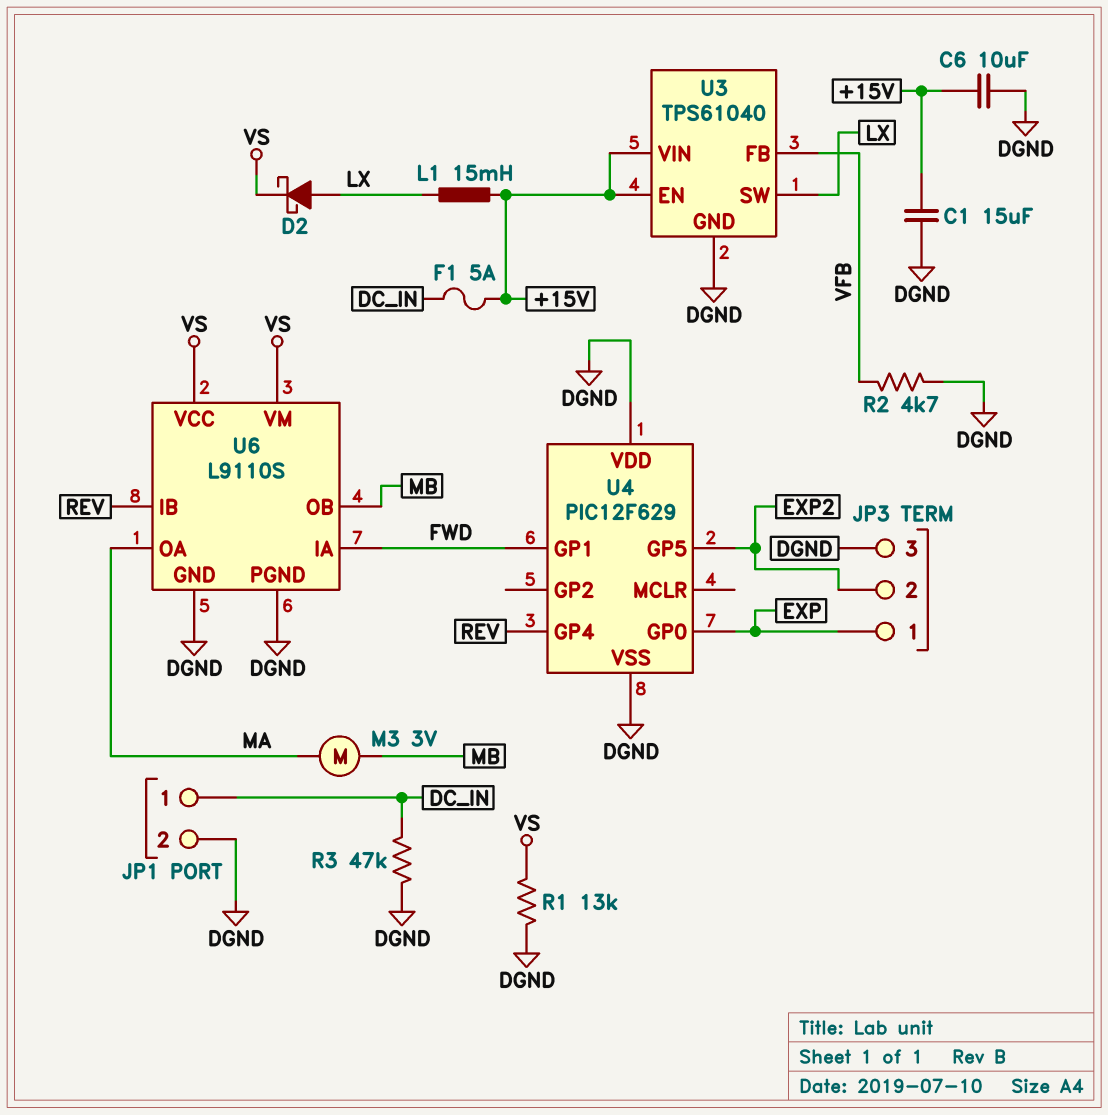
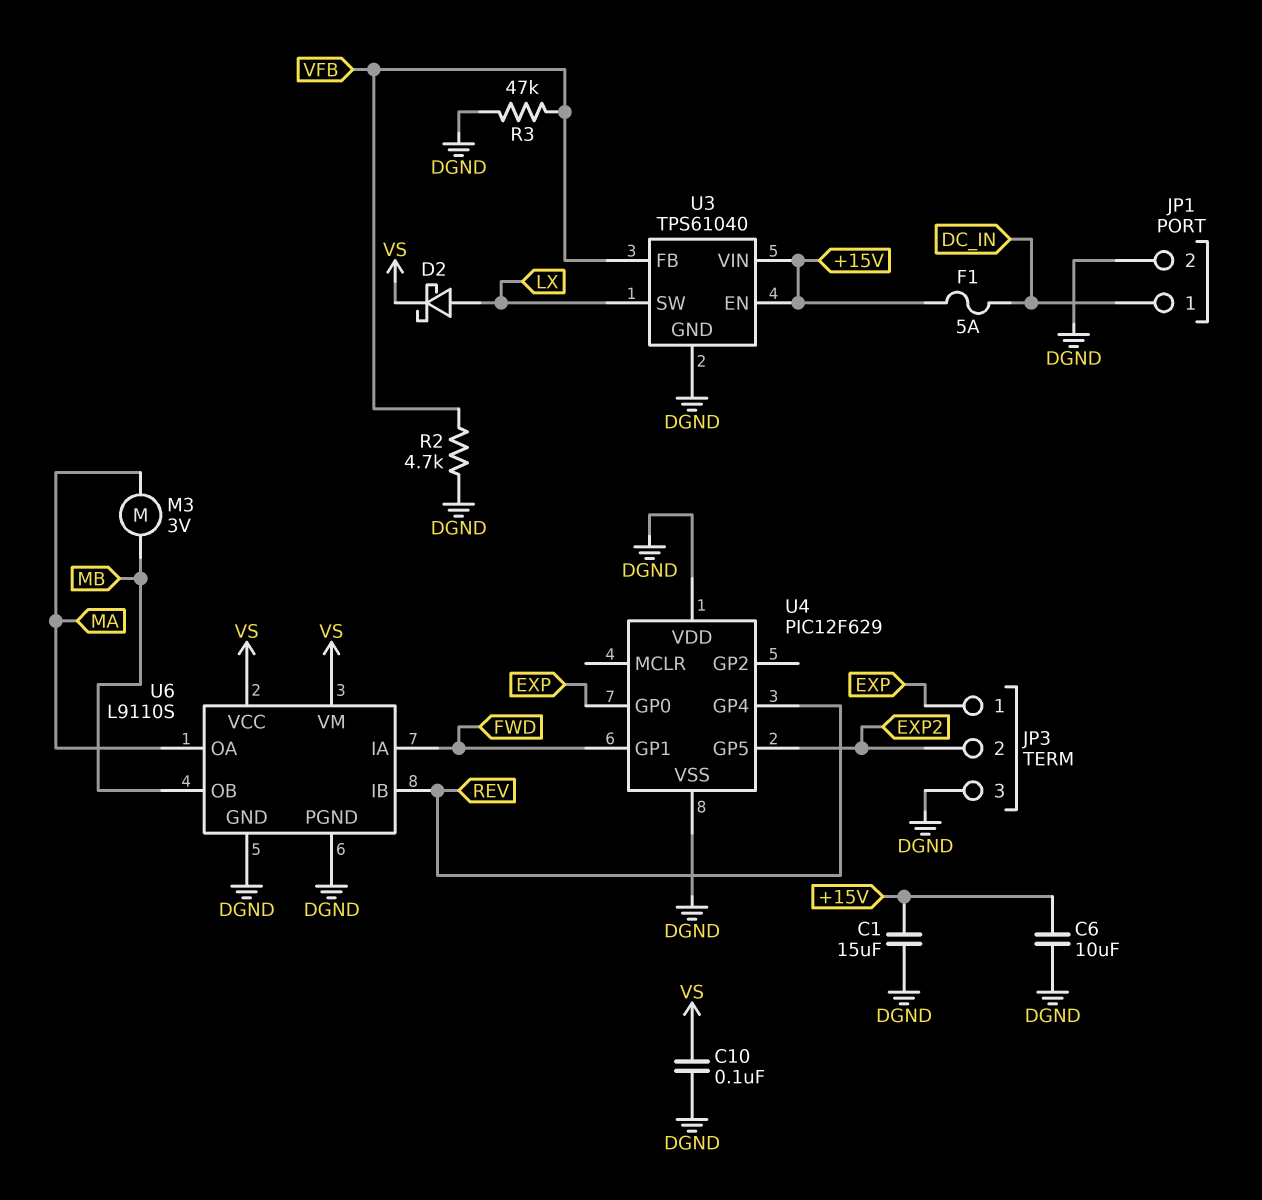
C10: none -> 100nF (DGND, VS)
L1: 15mH (+15V, LX) -> none
R1: 13k (DGND, VS) -> none
R3: 47k (DC_IN, DGND) -> 47k (DGND, VFB)

